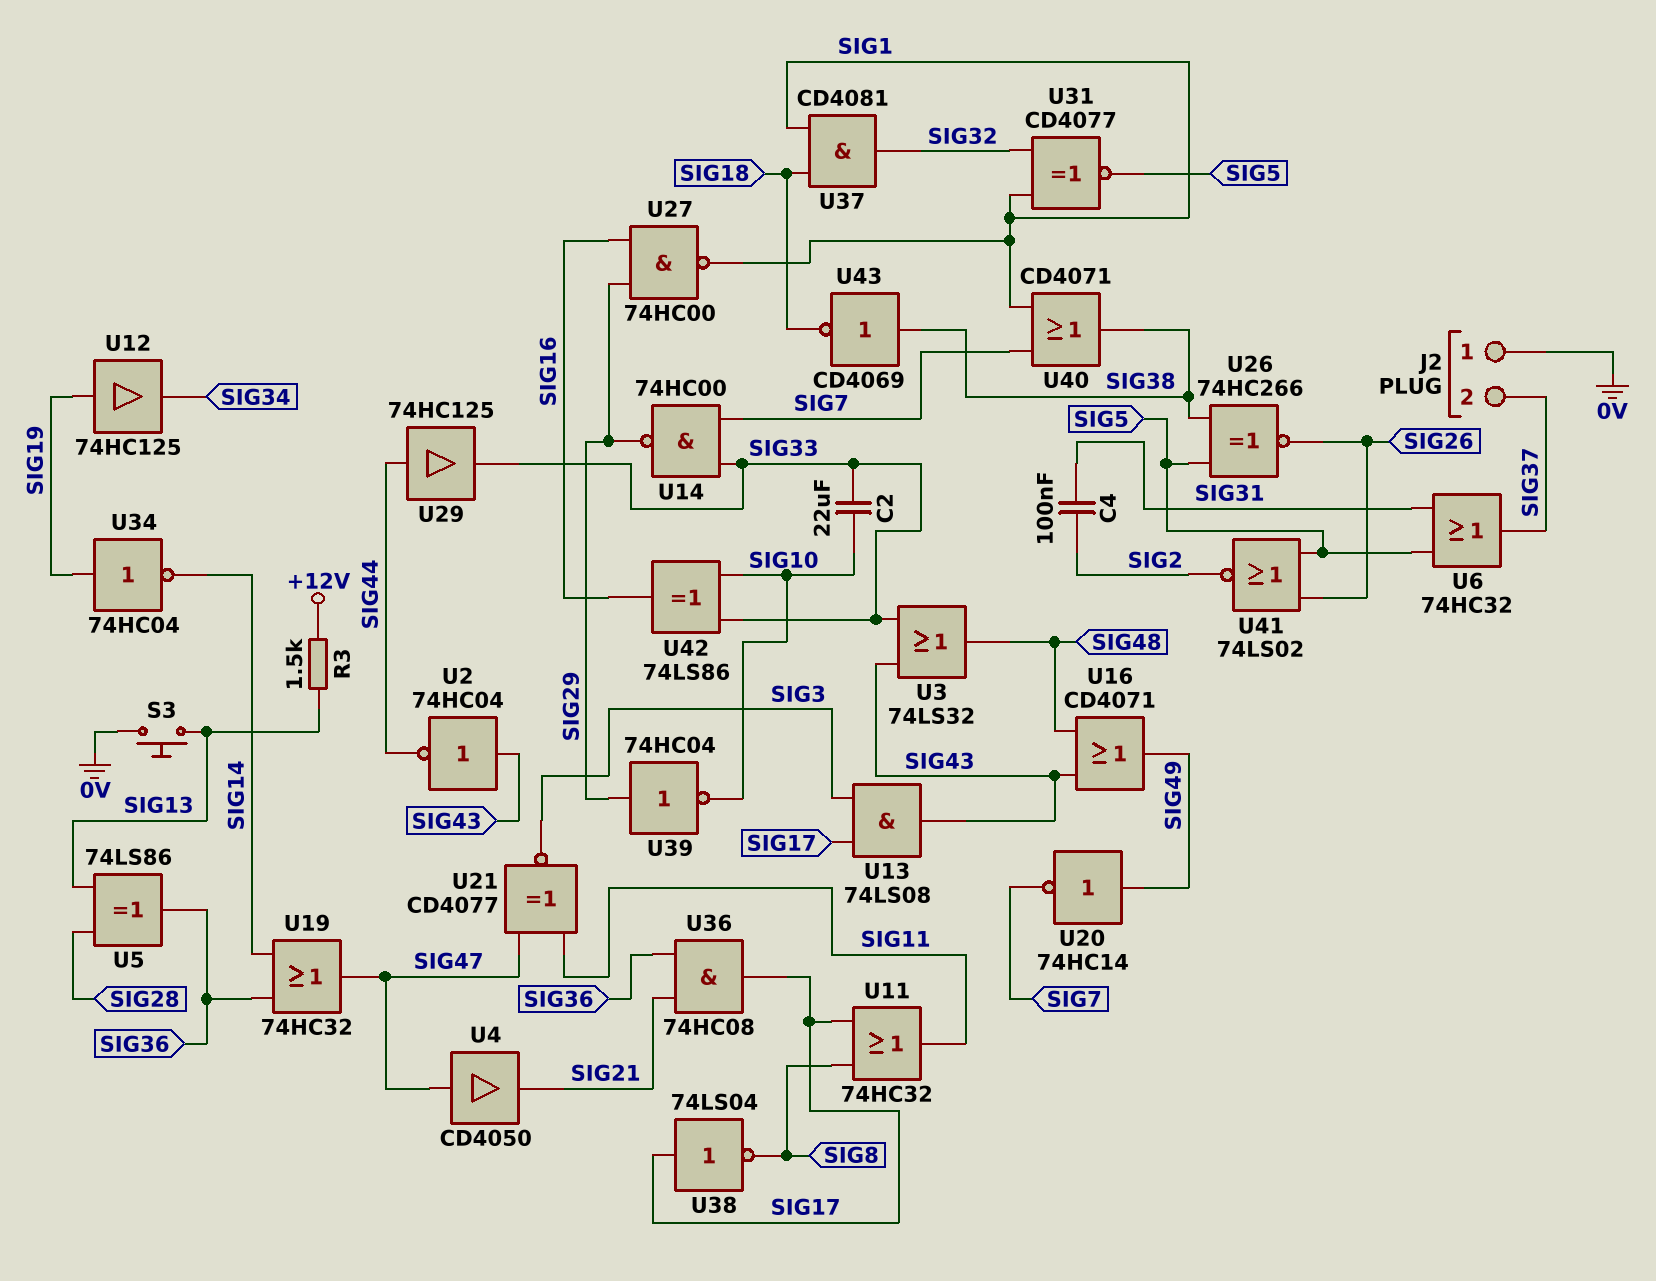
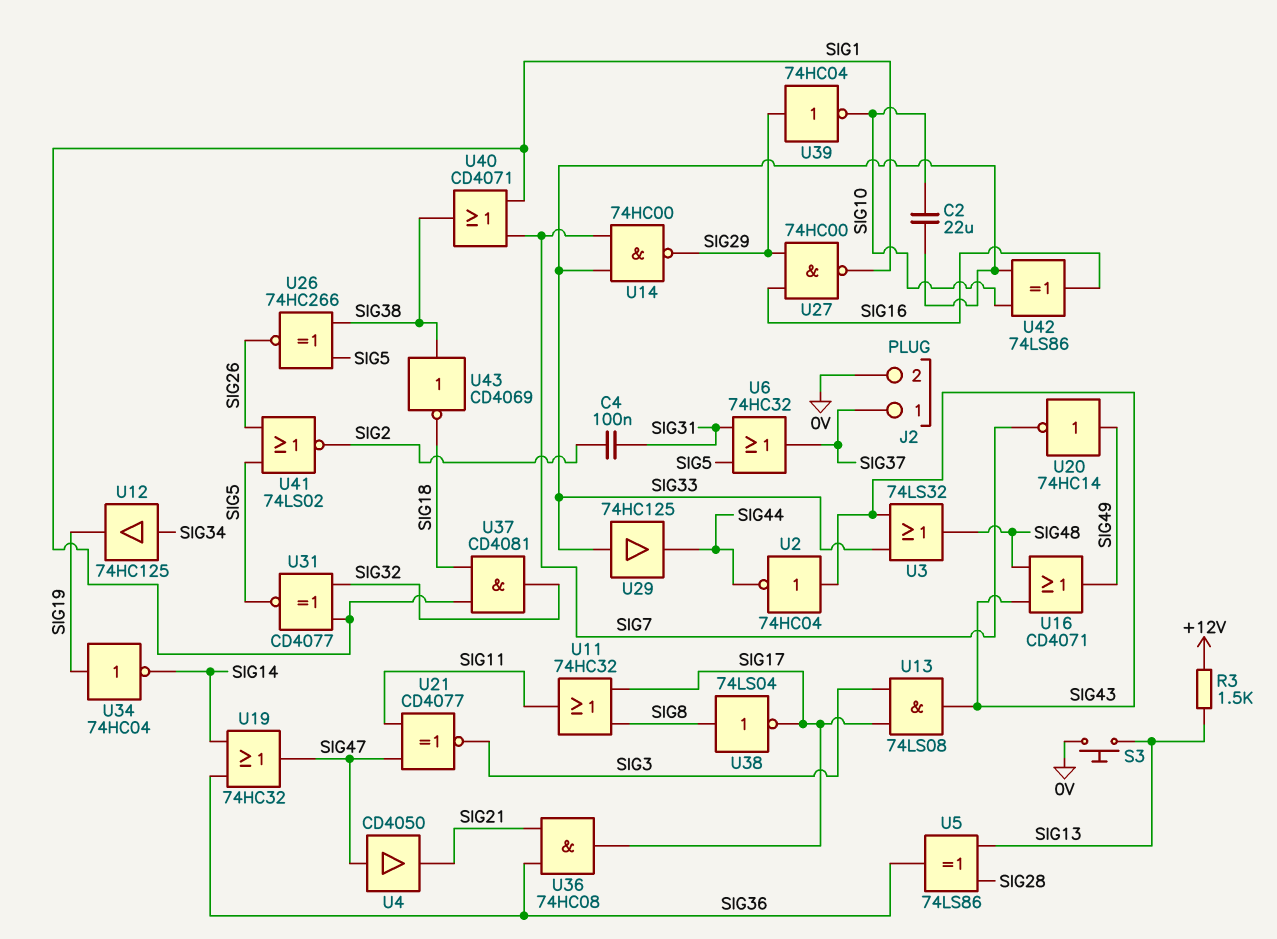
J2 pin 1: 0V -> SIG37
J2 pin 2: SIG37 -> 0V
U12: buffer 74HC125 (in SIG19, out SIG34) -> buffer 74HC125 (in SIG34, out SIG19)
U29: buffer 74HC125 (in SIG44, out SIG33) -> buffer 74HC125 (in SIG33, out SIG44)
U38: NOT 74LS04 (in SIG17, out SIG8) -> NOT 74LS04 (in SIG8, out SIG17)

